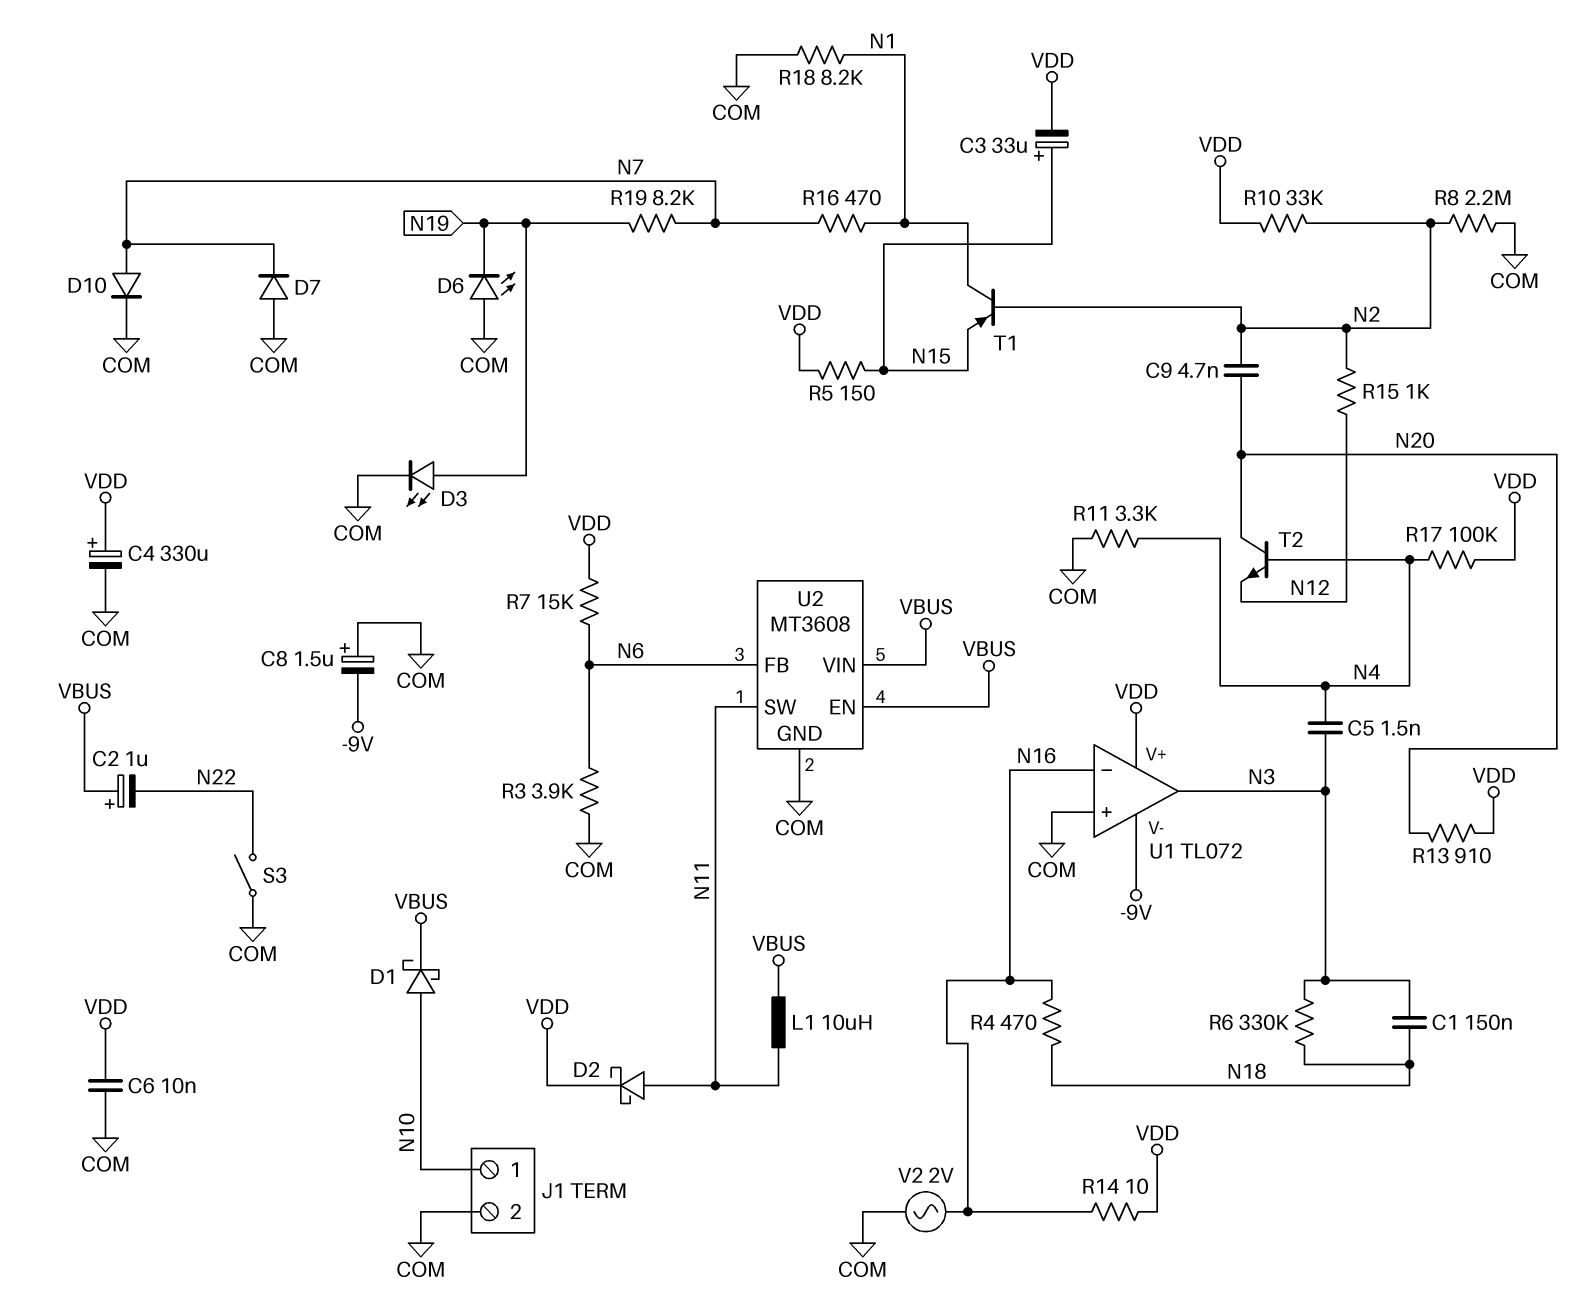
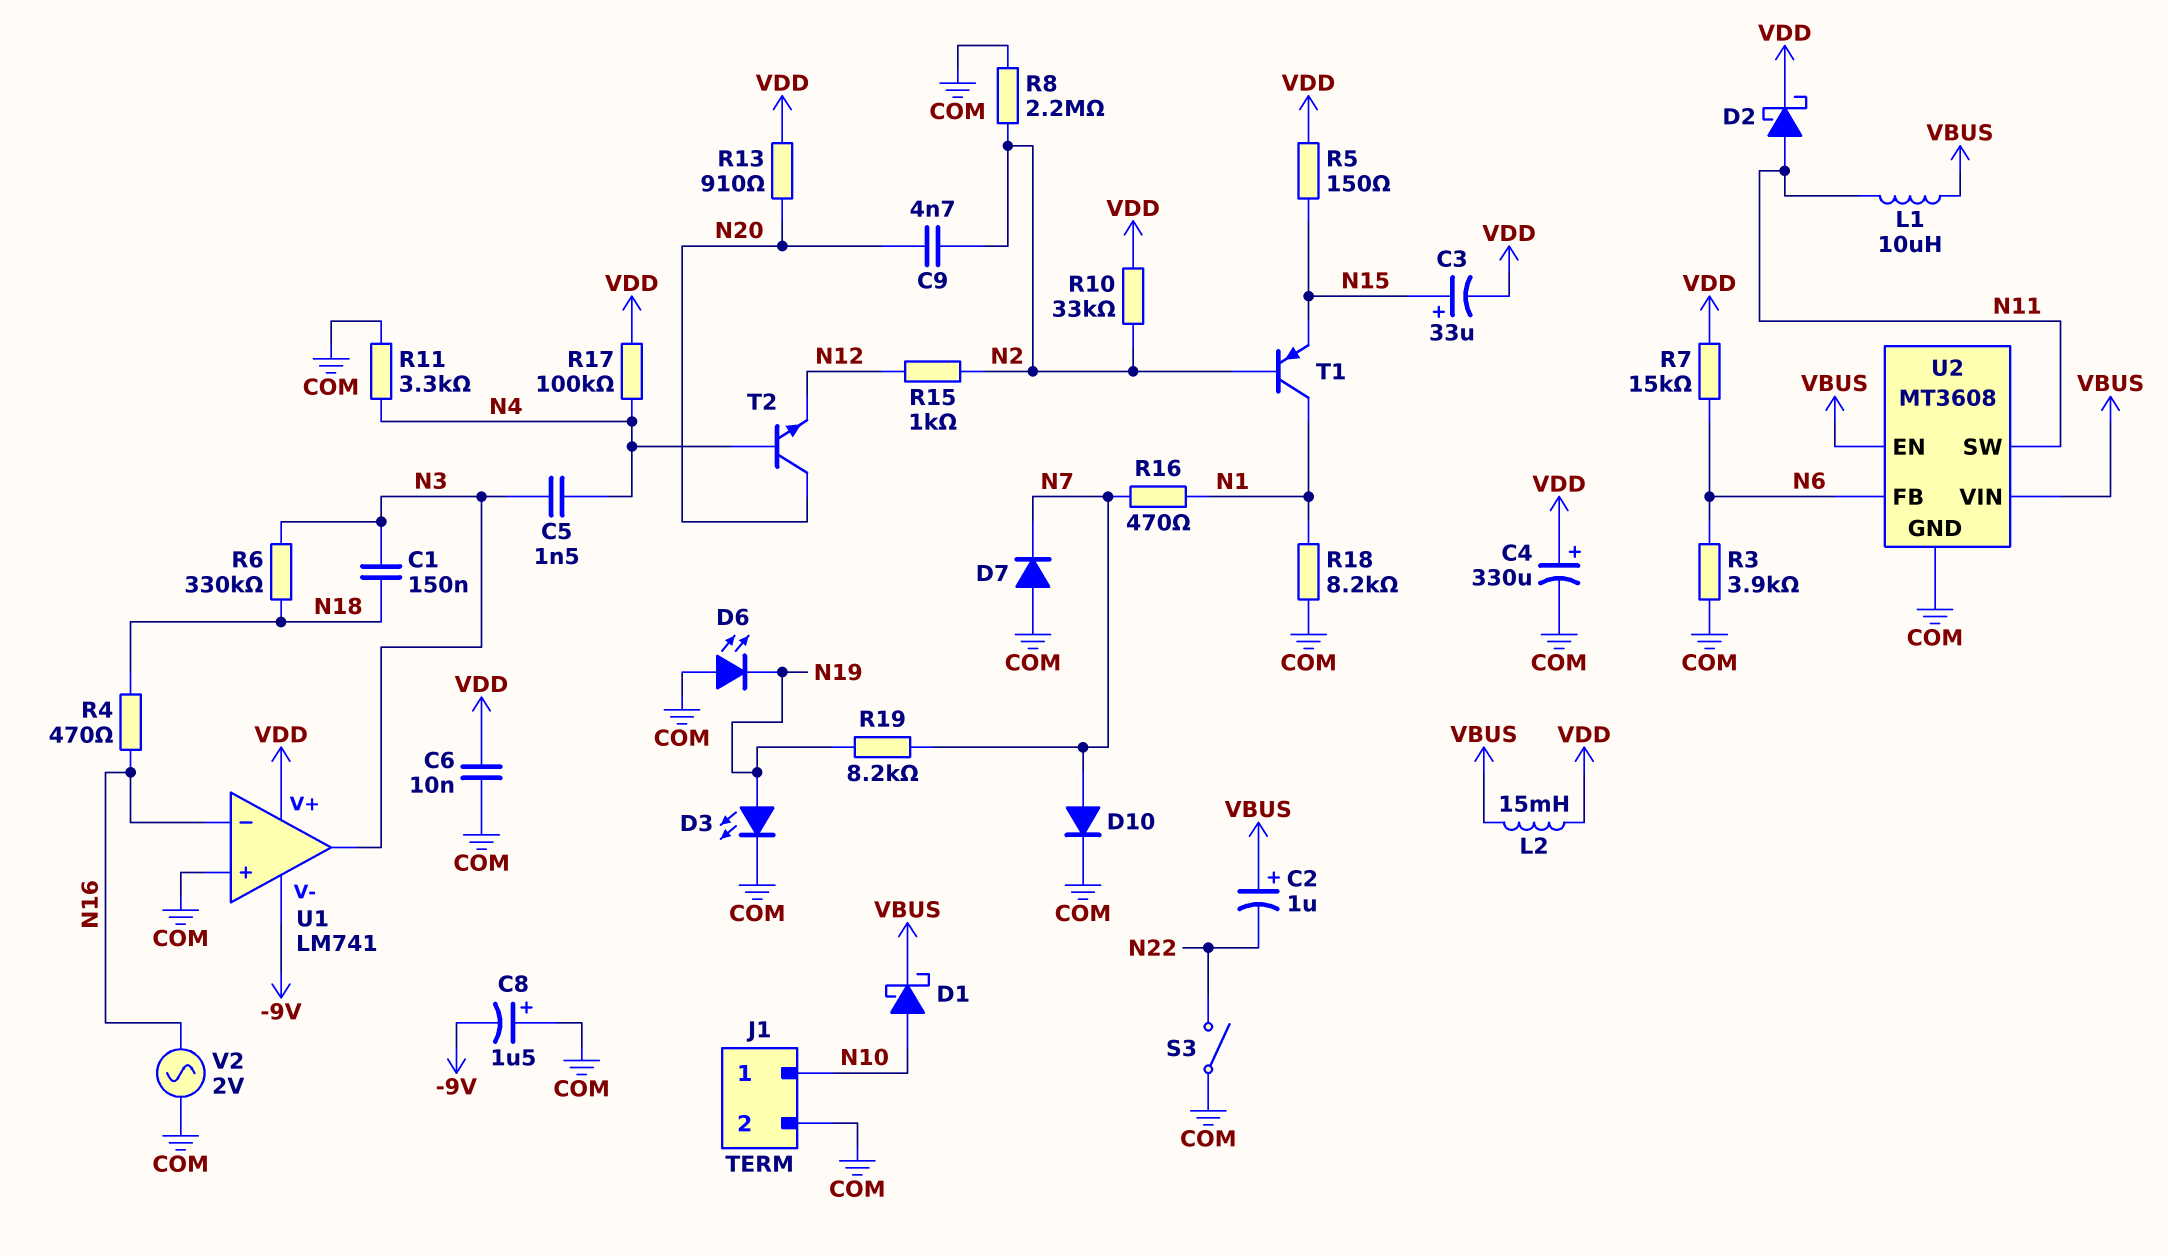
L2: none -> 15mH (VBUS, VDD)
R14: 10 (N16, VDD) -> none
U1: TL072 -> LM741

